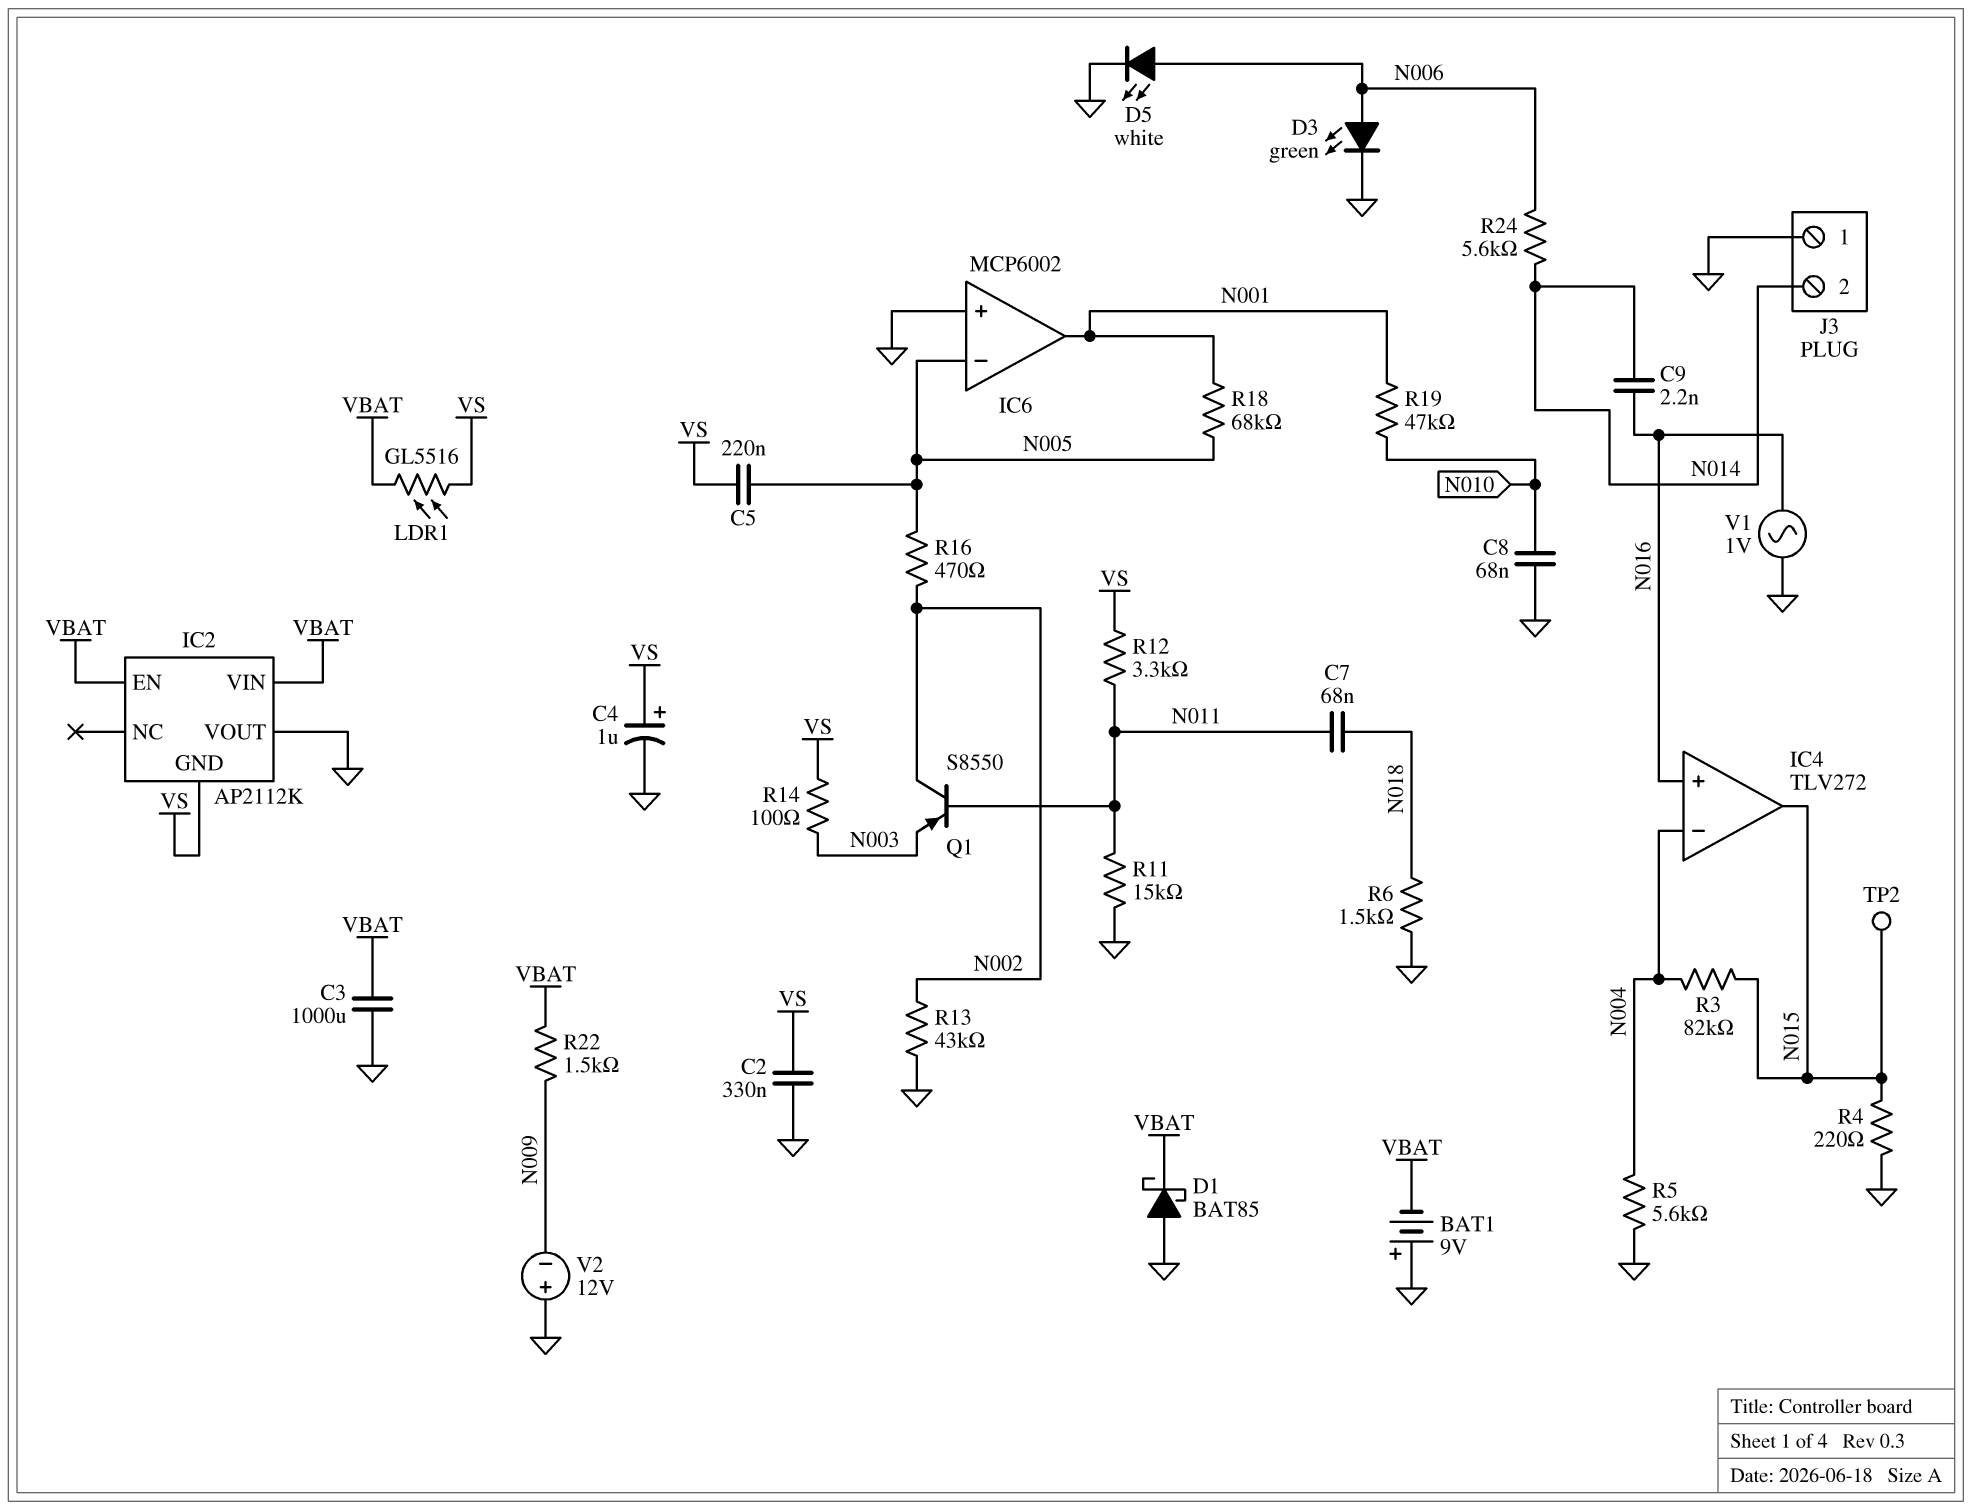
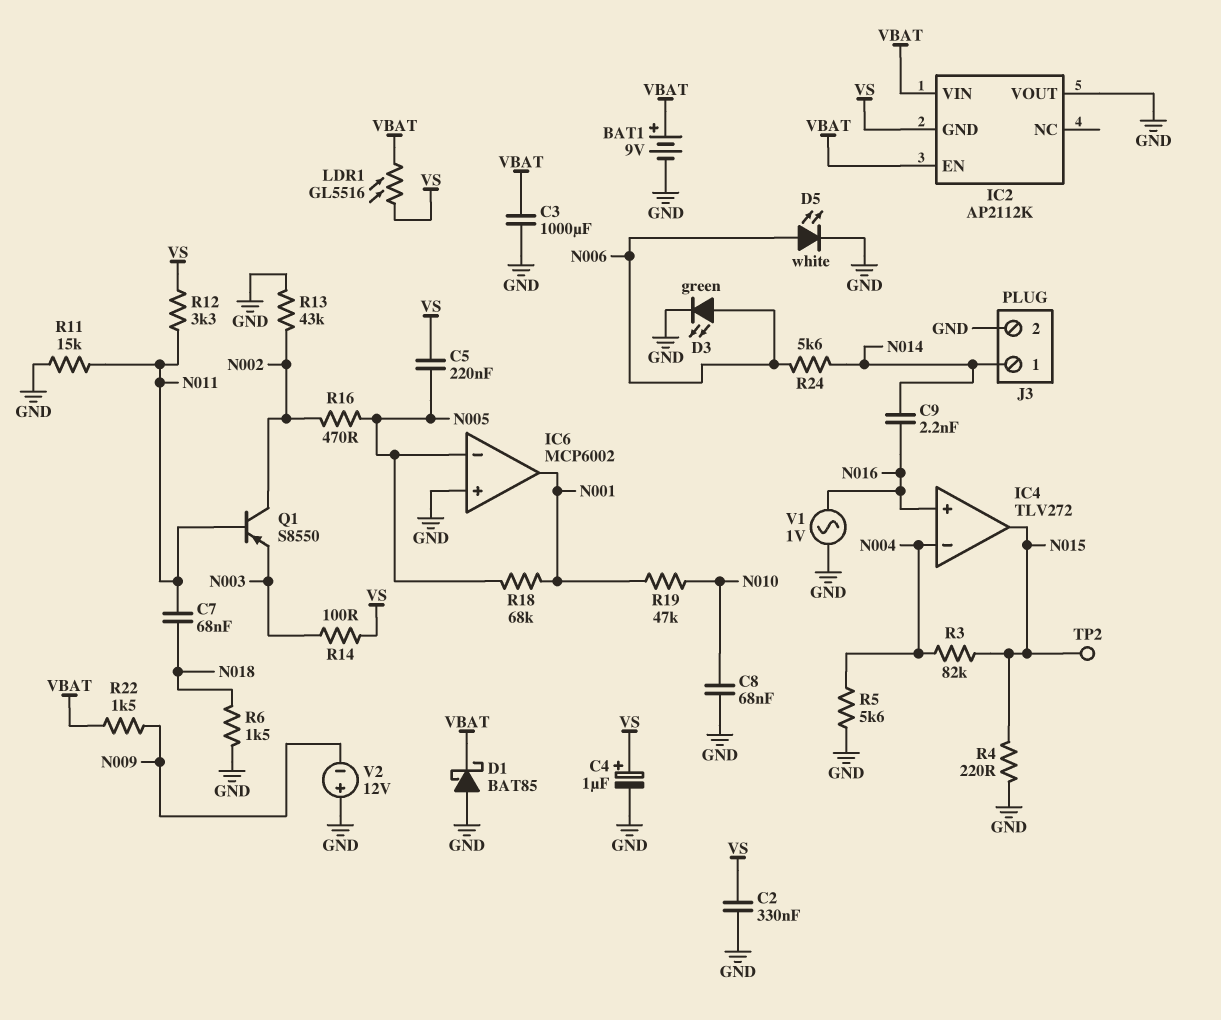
BAT1: 9V (plus GND, minus VBAT) -> 9V (plus VBAT, minus GND)
J3 pin 1: GND -> N014
J3 pin 2: N014 -> GND

